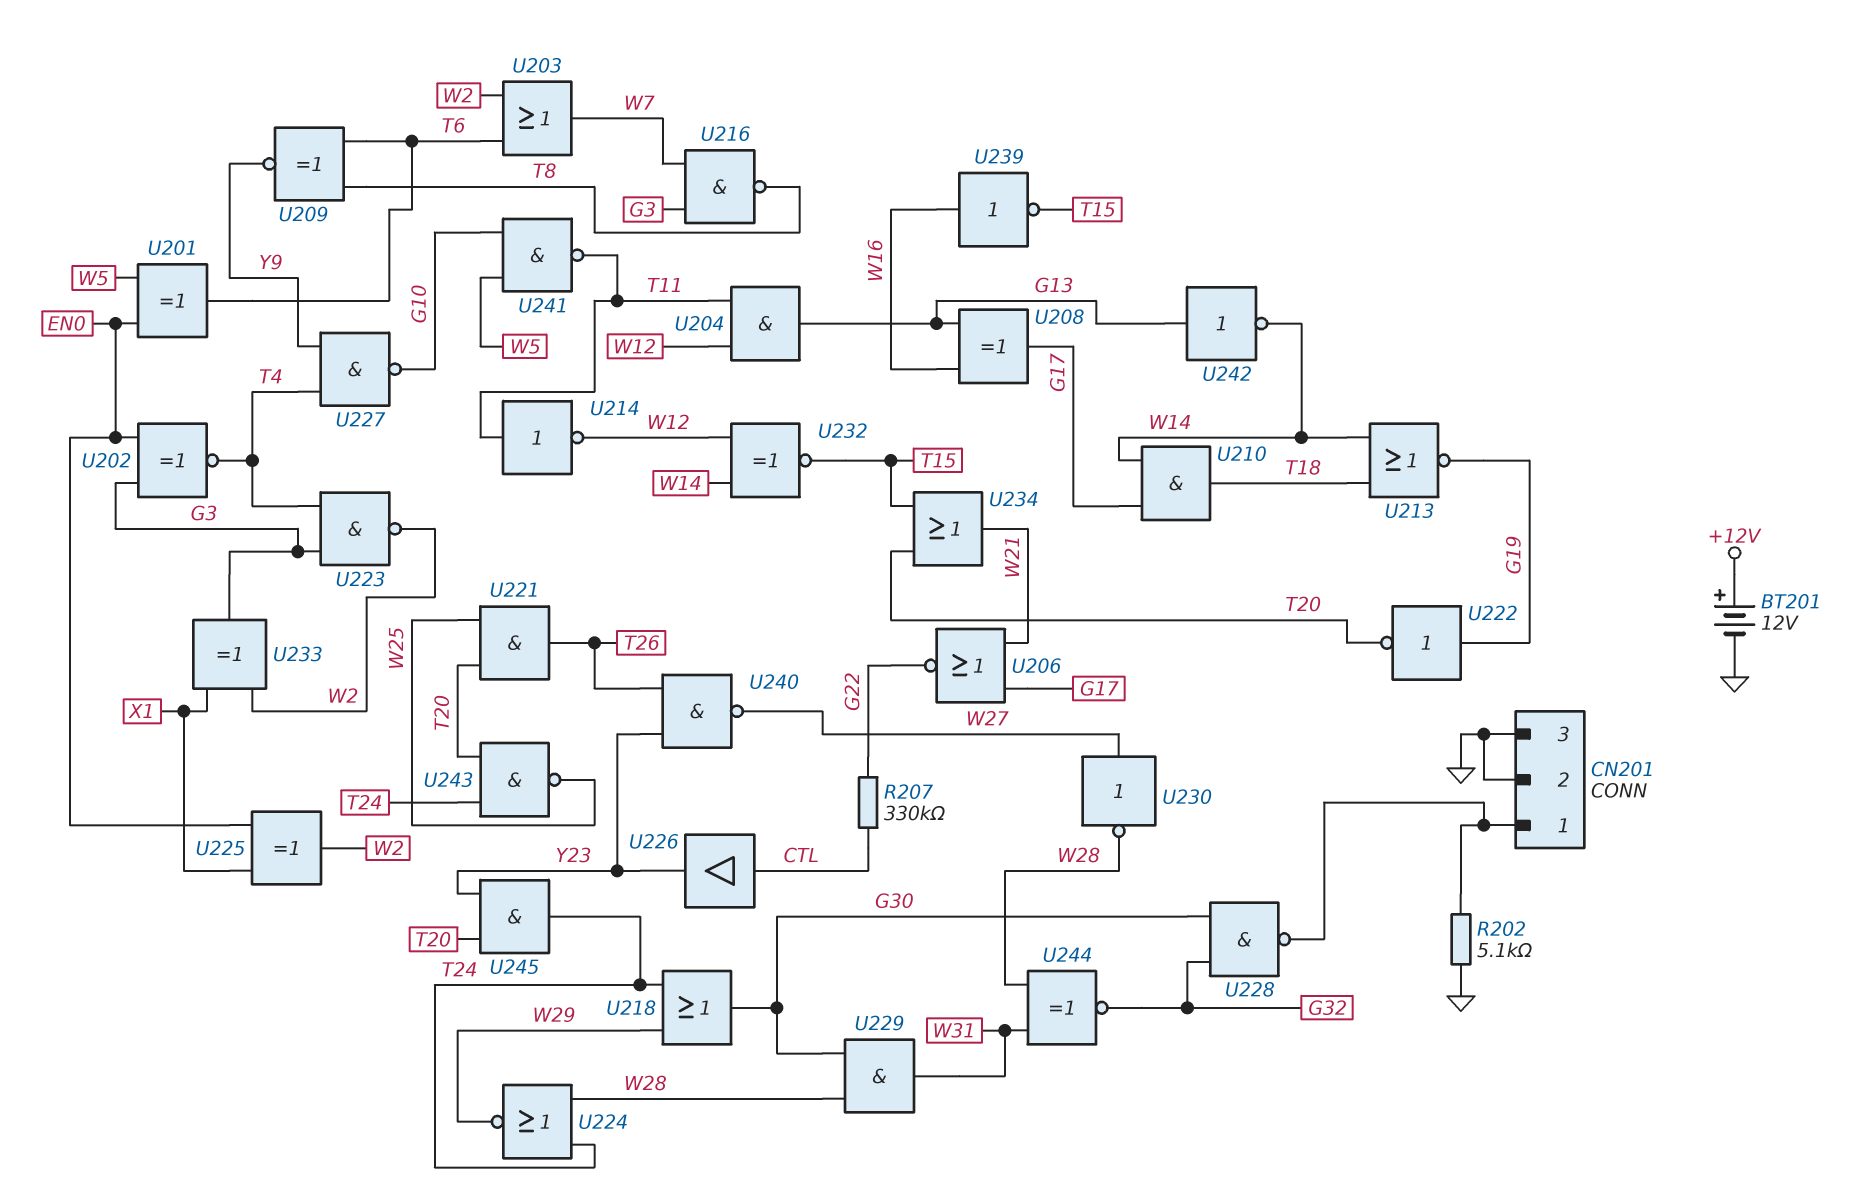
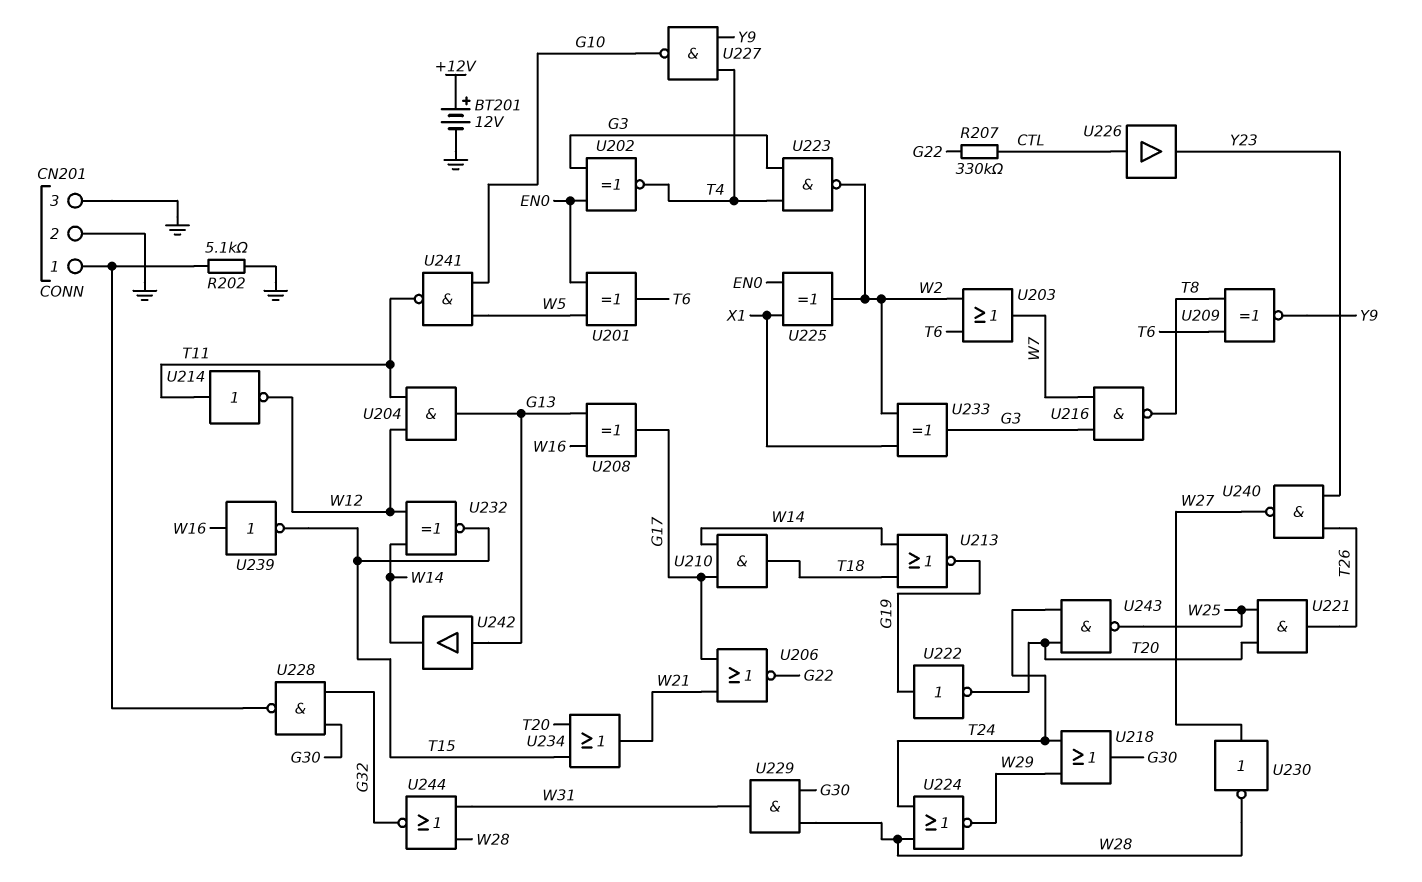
U242: NOT (in G13, out W14) -> buffer (in G13, out W14)
U244: XNOR (in W28, in W31, out G32) -> NOR (in W28, in W31, out G32)
U245: AND (in T20, in Y23, out T24) -> none

